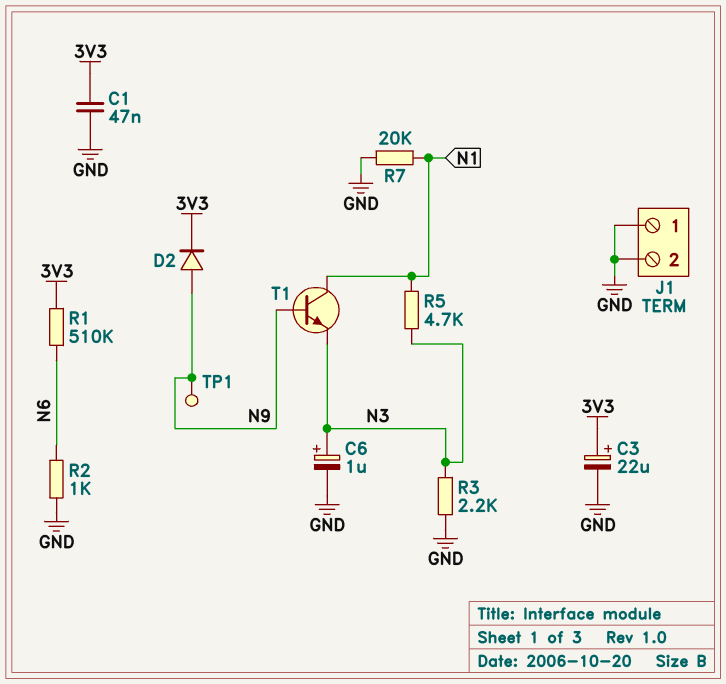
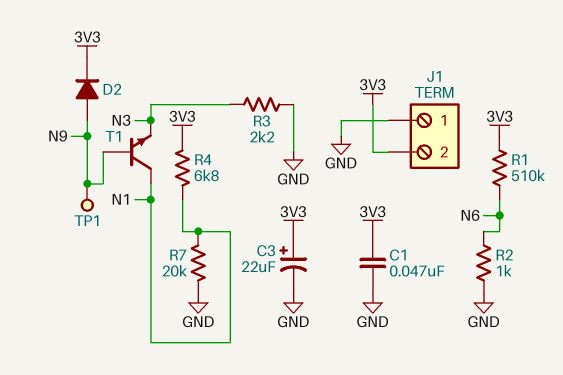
C6: 1uF (plus N3, minus GND) -> none
J1 pin 2: GND -> 3V3
R4: none -> 6.8k (3V3, N1)
R5: 4.7k (N1, N3) -> none

